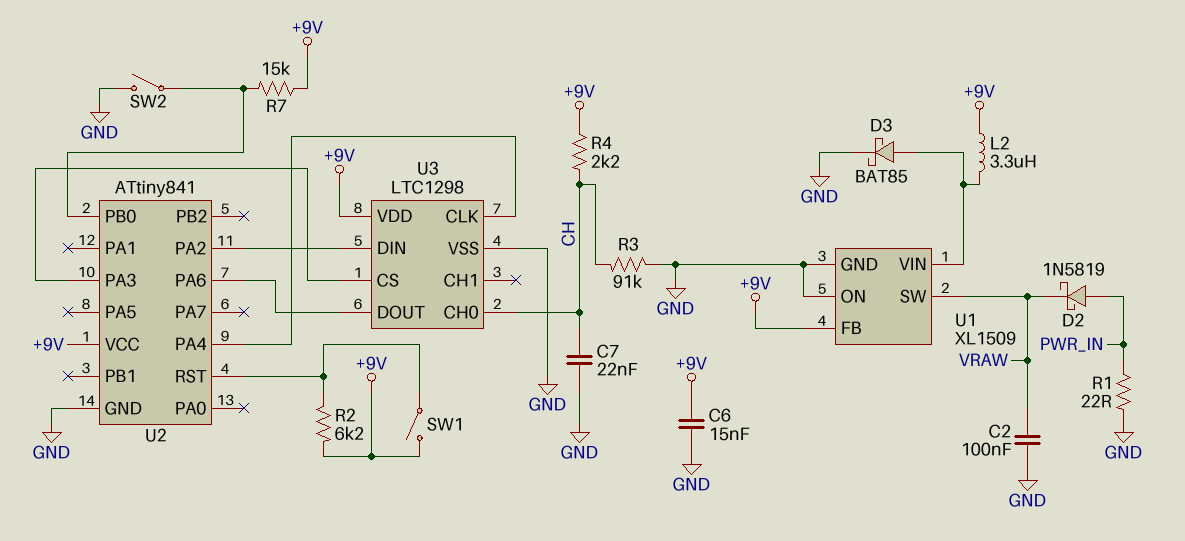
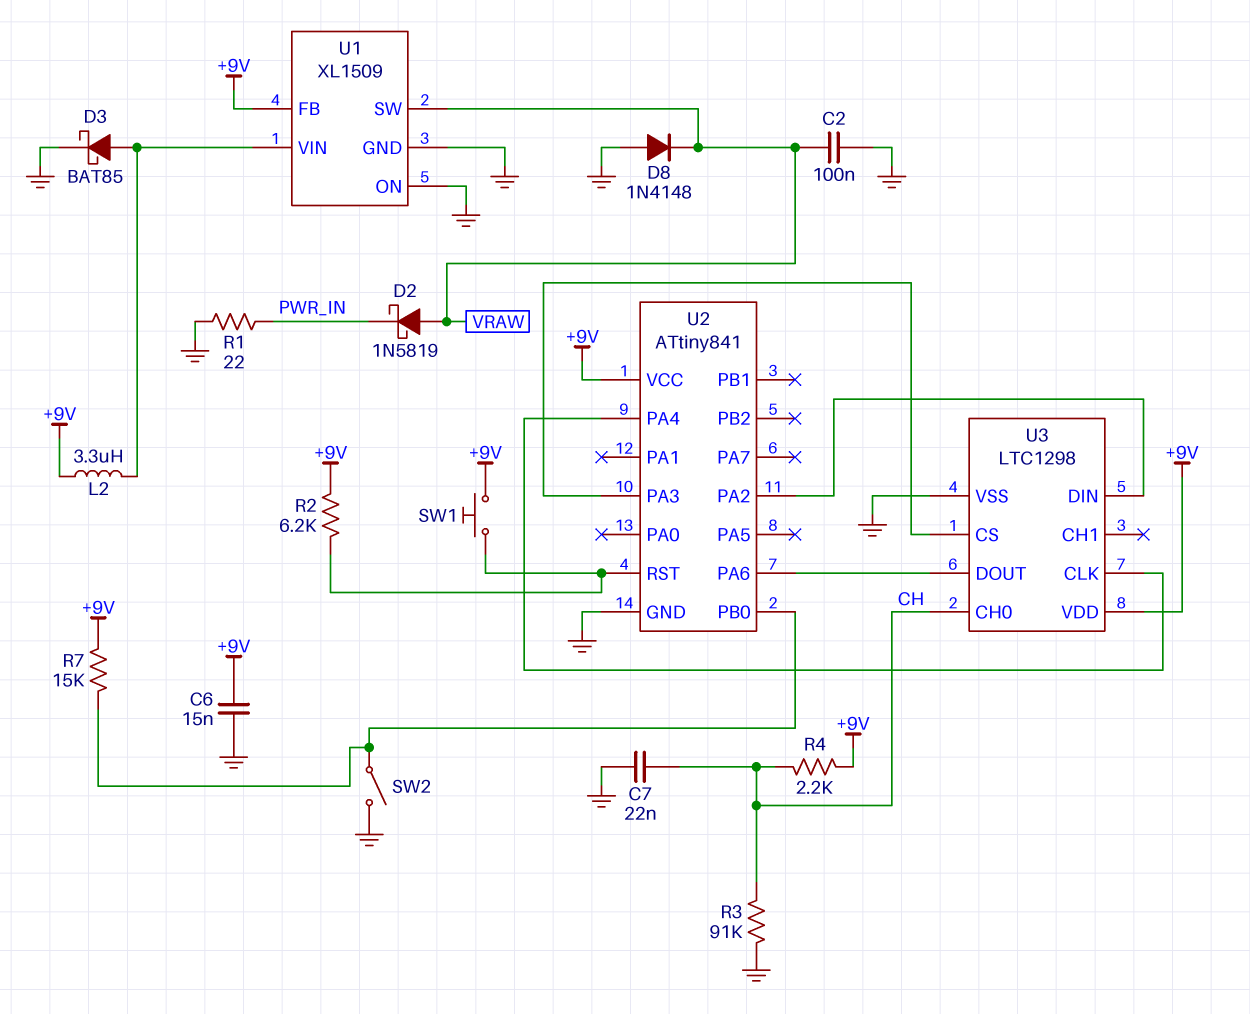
D2: schottky 1N5819 (A PWR_IN, K VRAW) -> schottky 1N5819 (A VRAW, K PWR_IN)
D8: none -> diode 1N4148 (A GND, K VRAW)
SW1: switch (+9V, U2/RST) -> button (+9V, U2/RST)

